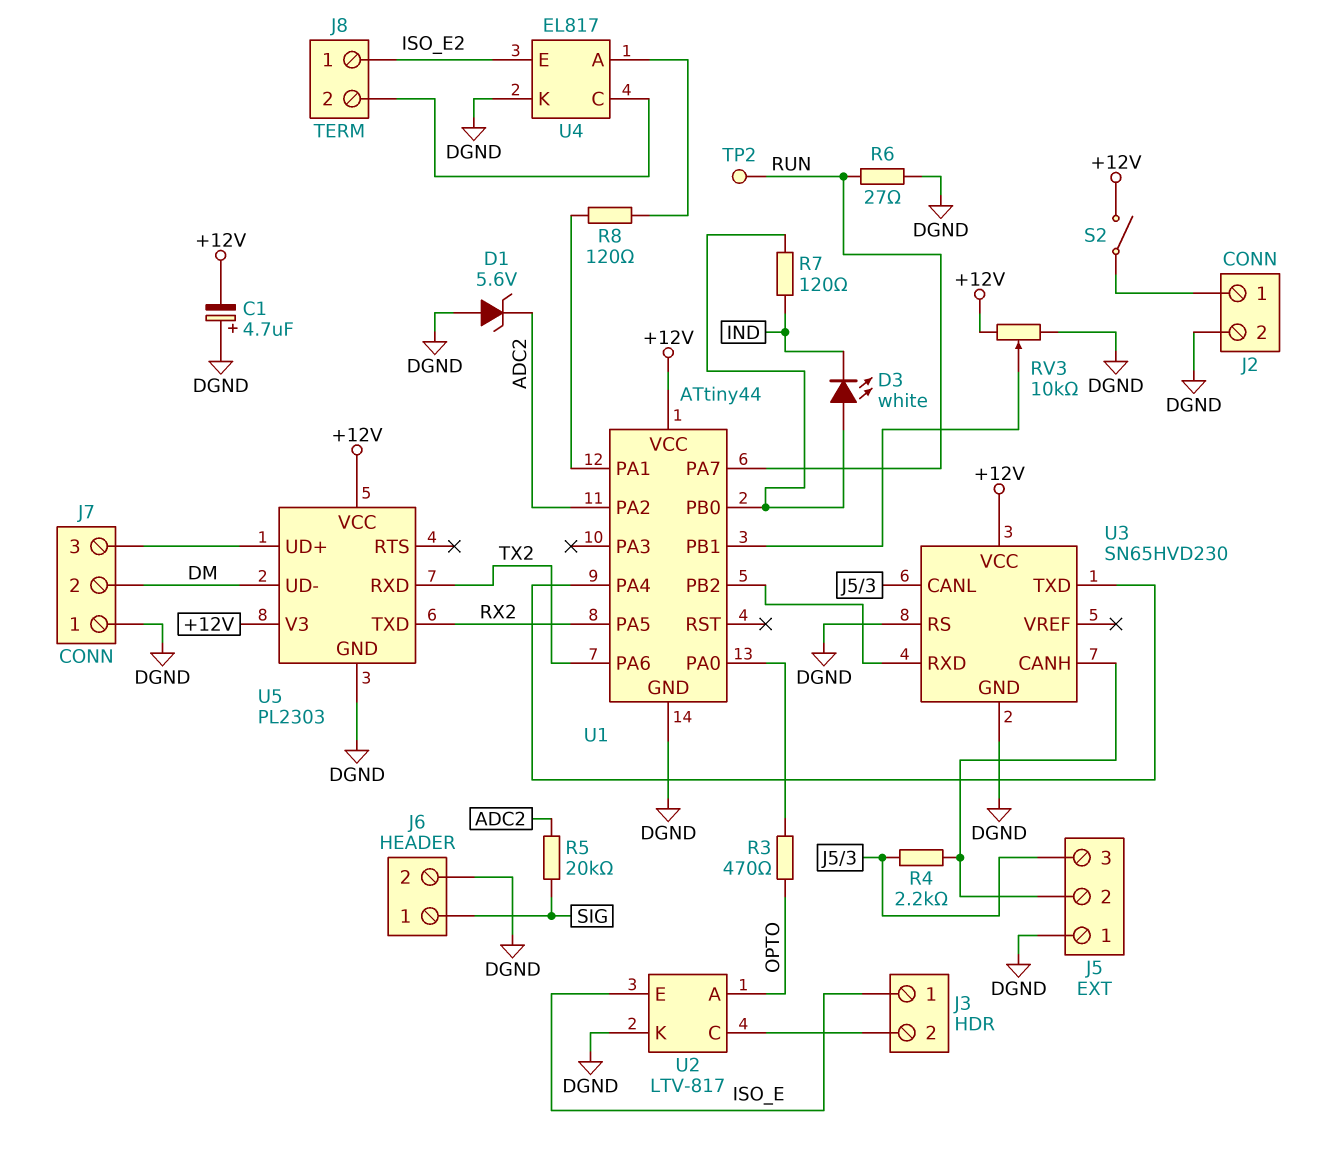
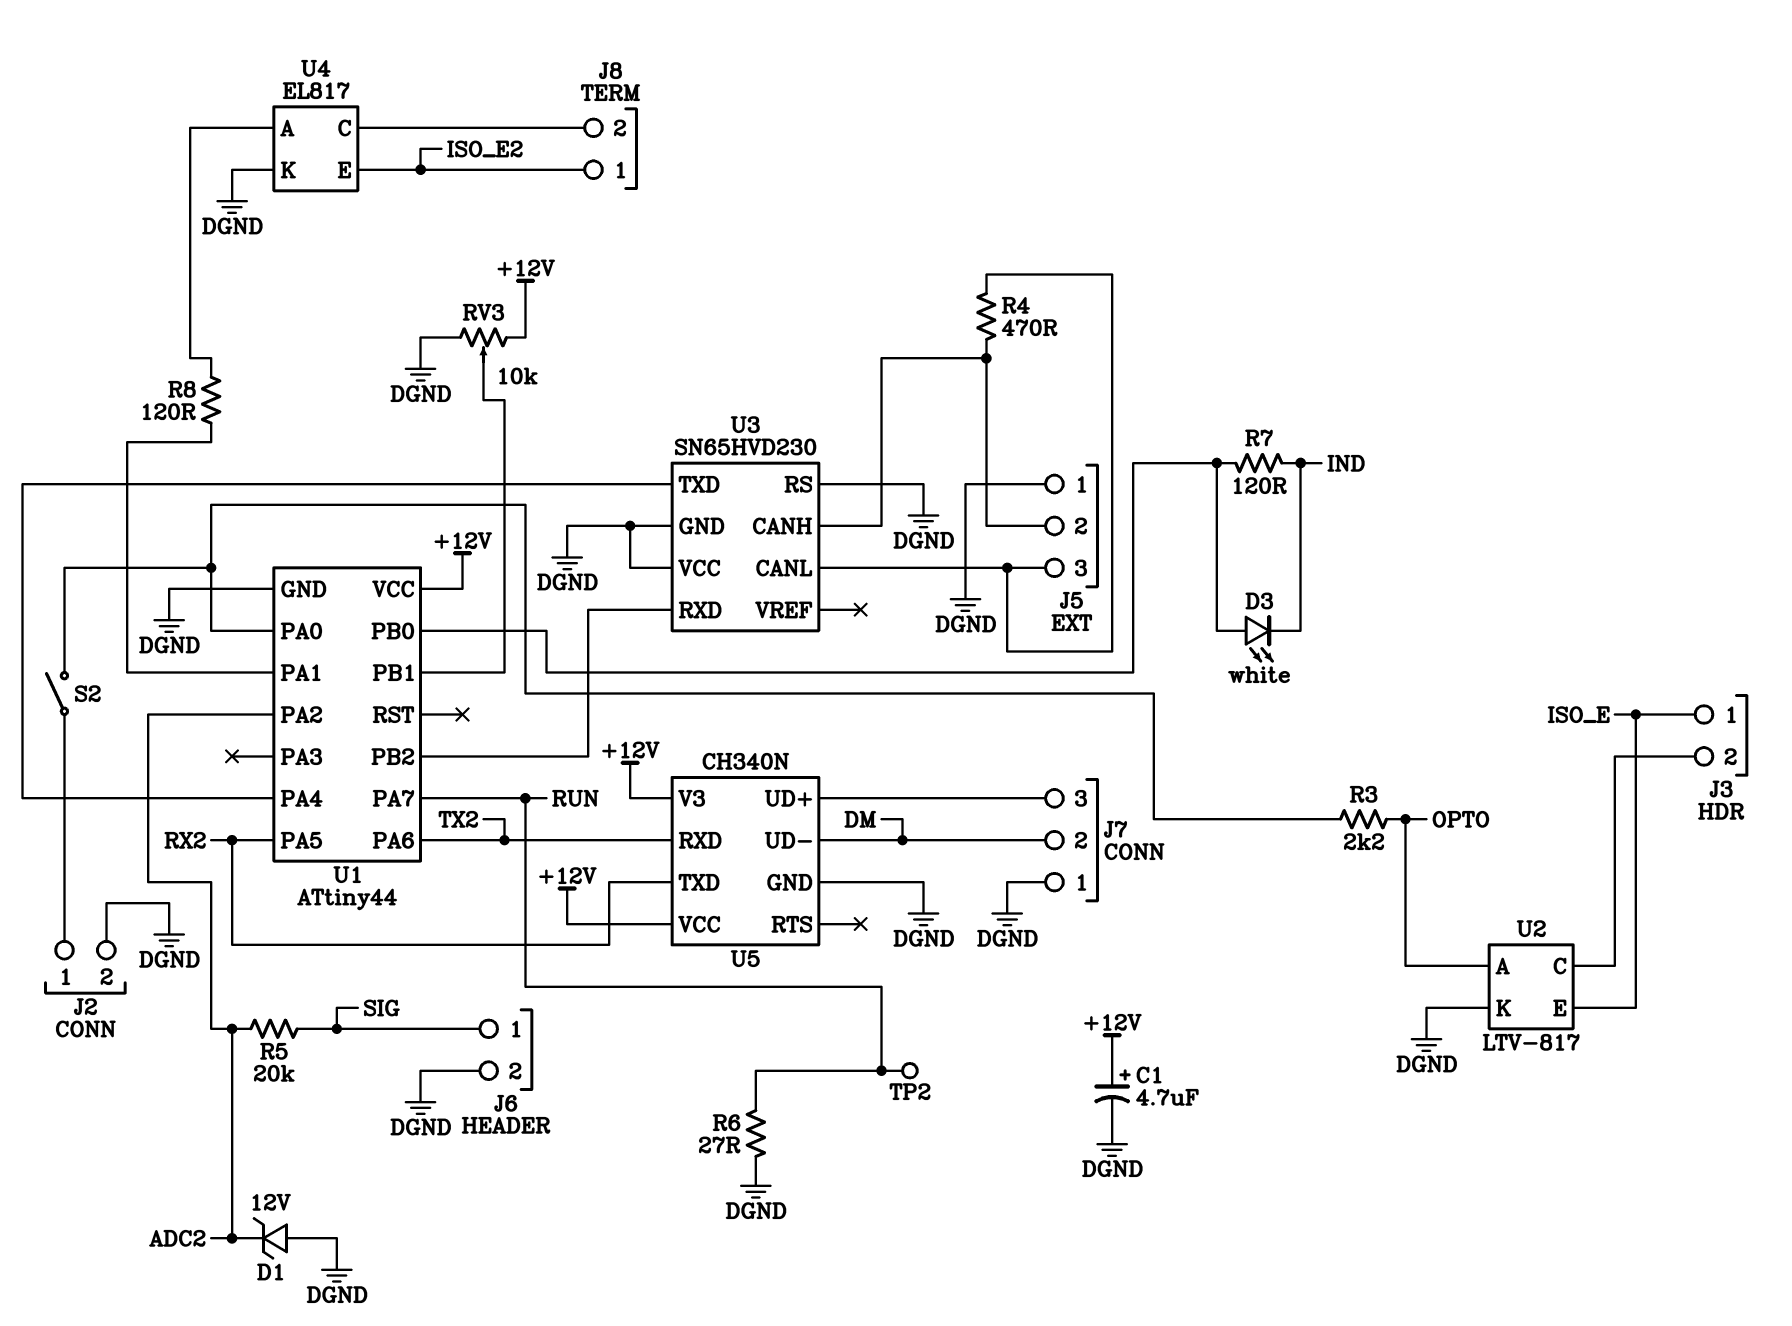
C1: 4.7uF (plus DGND, minus +12V) -> 4.7uF (plus +12V, minus DGND)
D1: zener 5.6V (A DGND, K ADC2) -> zener 12V (A DGND, K ADC2)
R3: 470 (OPTO, U1/PA0) -> 2.2k (OPTO, U1/PA0)
R4: 2.2k (J5/2, J5/3) -> 470 (J5/2, J5/3)
S2: switch (+12V, J2/1) -> switch (J2/1, U1/PA0)
U3 pin VCC: +12V -> DGND
U5: PL2303 -> CH340N

